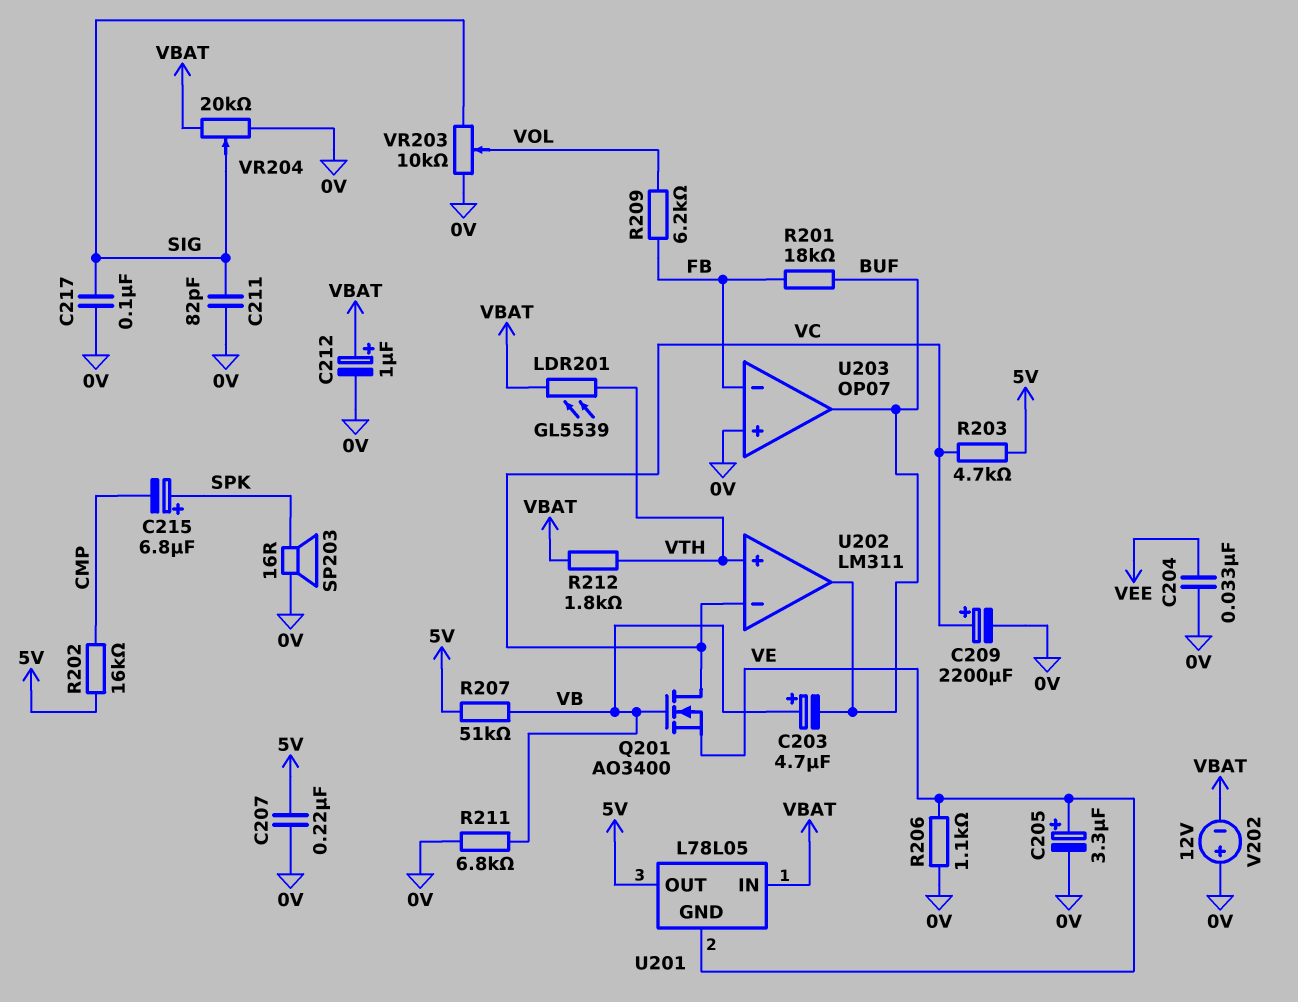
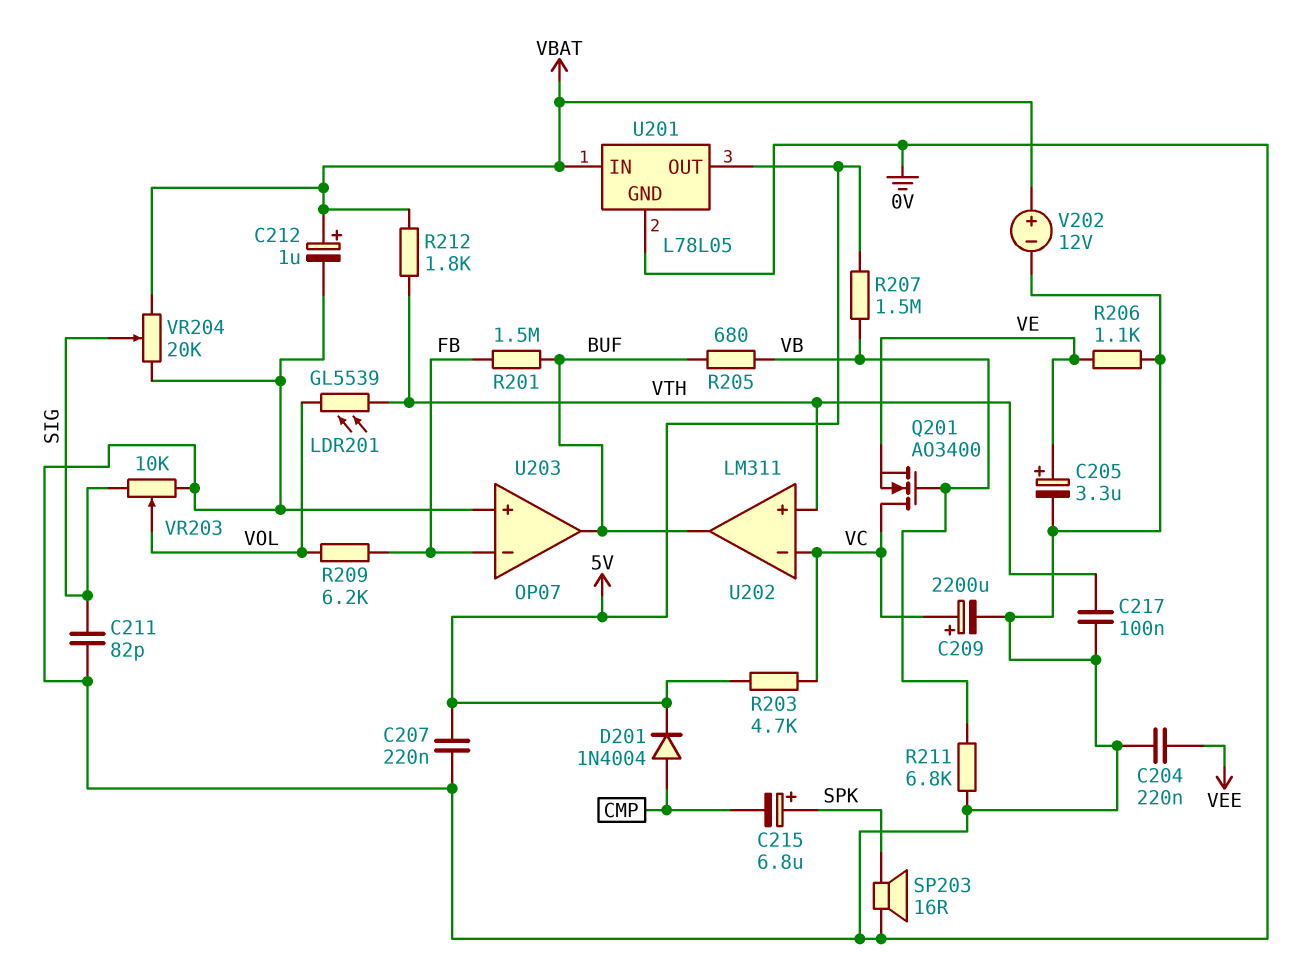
C203: 4.7uF (plus VB, minus BUF) -> none
C204: 33nF (0V, VEE) -> 220nF (0V, VEE)
C217: 100nF (0V, SIG) -> 100nF (0V, VTH)
D201: none -> diode 1N4004 (A CMP, K 5V)
LDR201: GL5539 (VBAT, VTH) -> GL5539 (VOL, VTH)
R201: 18k (BUF, FB) -> 1.5M (BUF, FB)
R202: 16k (5V, CMP) -> none
R205: none -> 680 (BUF, VB)
R207: 51k (5V, VB) -> 1.5M (5V, VB)
U201 pin GND: VE -> 0V
V202: 12V (plus 0V, minus VBAT) -> 12V (plus VBAT, minus 0V)

